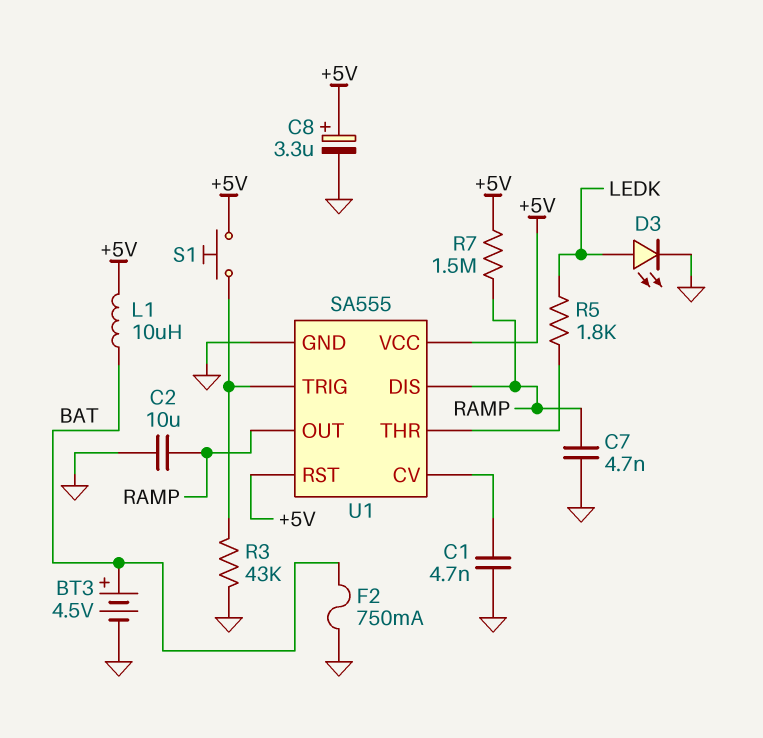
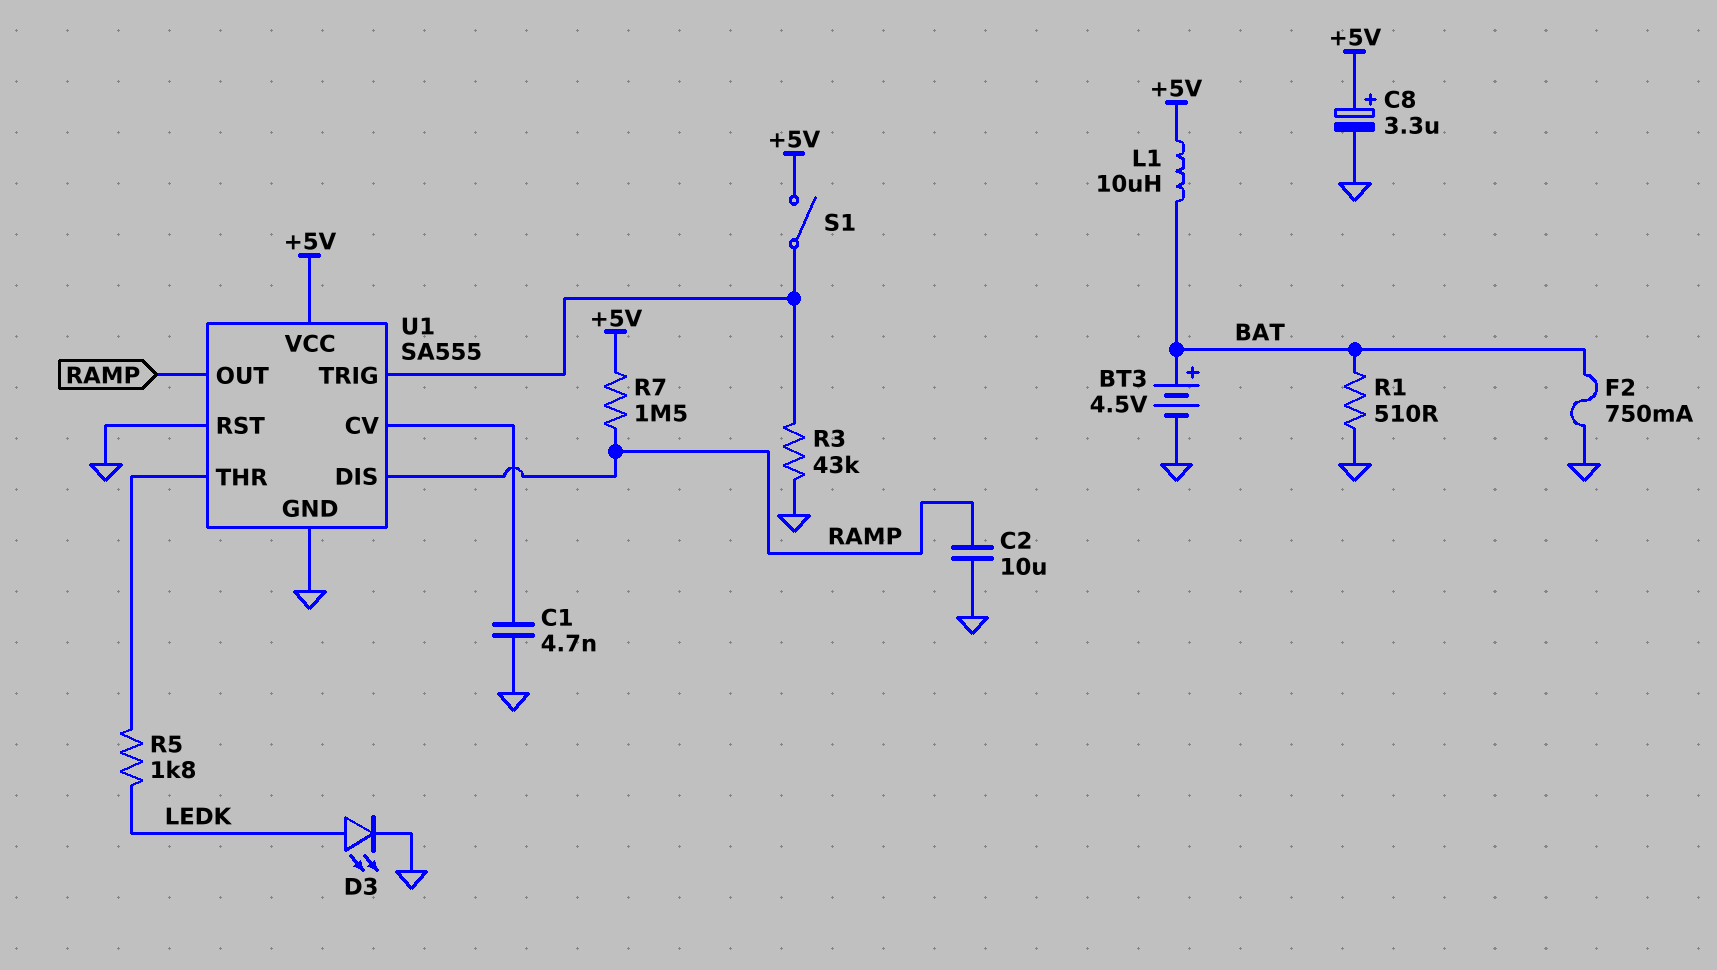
C7: 4.7nF (GND, RAMP) -> none
R1: none -> 510 (BAT, GND)
S1: button (+5V, U1/TRIG) -> switch (+5V, U1/TRIG)
U1 pin RST: +5V -> GND

